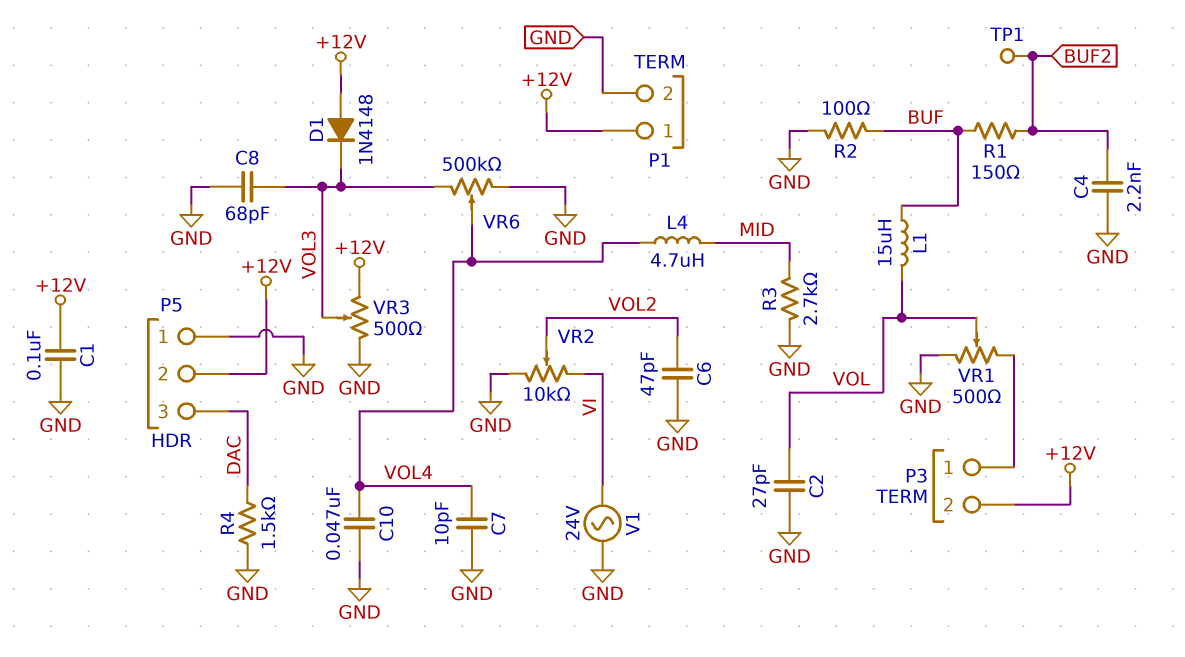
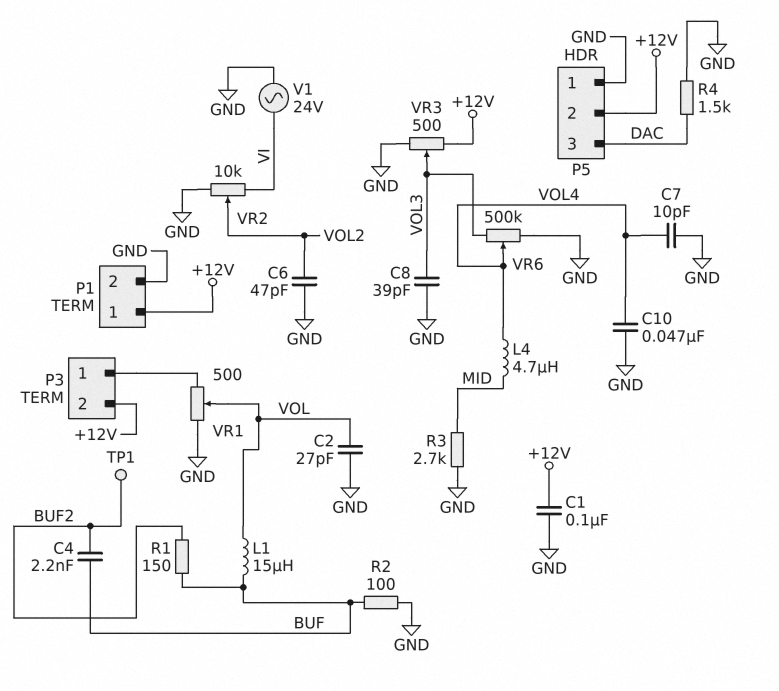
C4: 2.2nF (BUF2, GND) -> 2.2nF (BUF, BUF2)
C8: 68pF (GND, VOL3) -> 39pF (GND, VOL3)
D1: diode 1N4148 (A +12V, K VOL3) -> none

